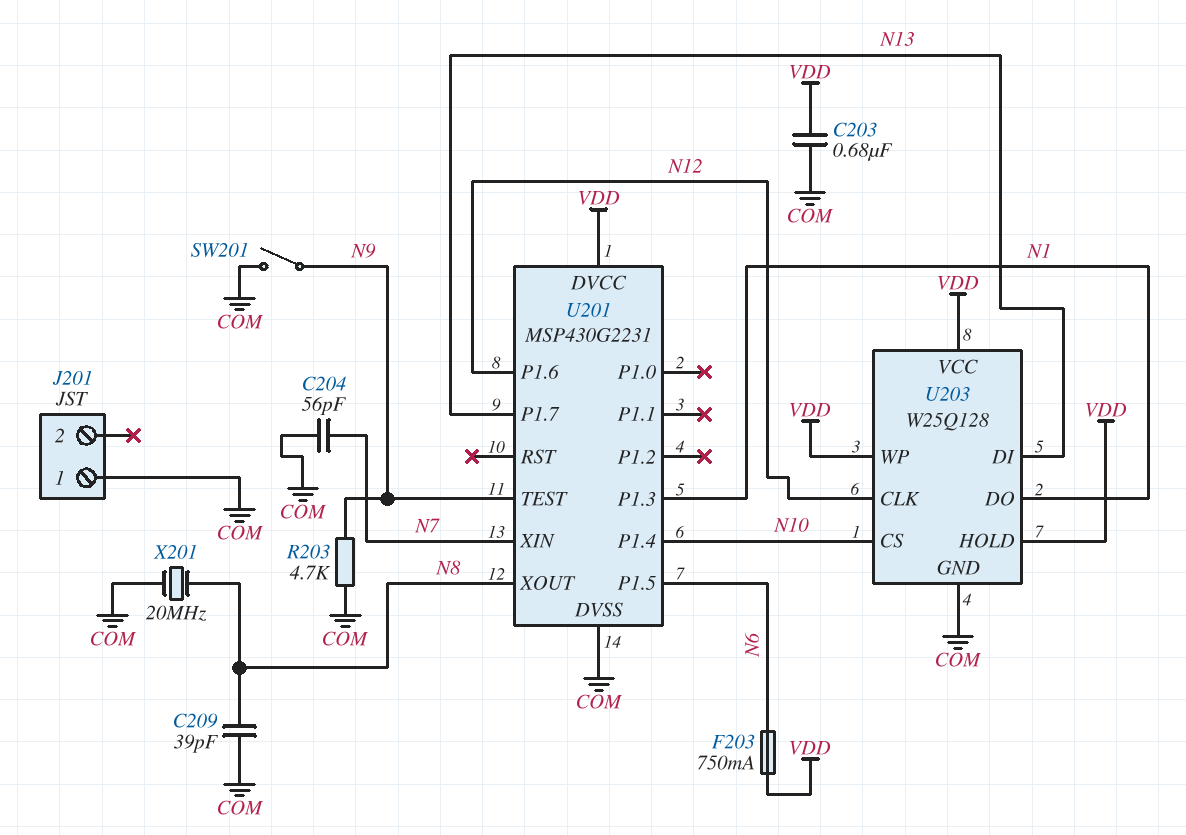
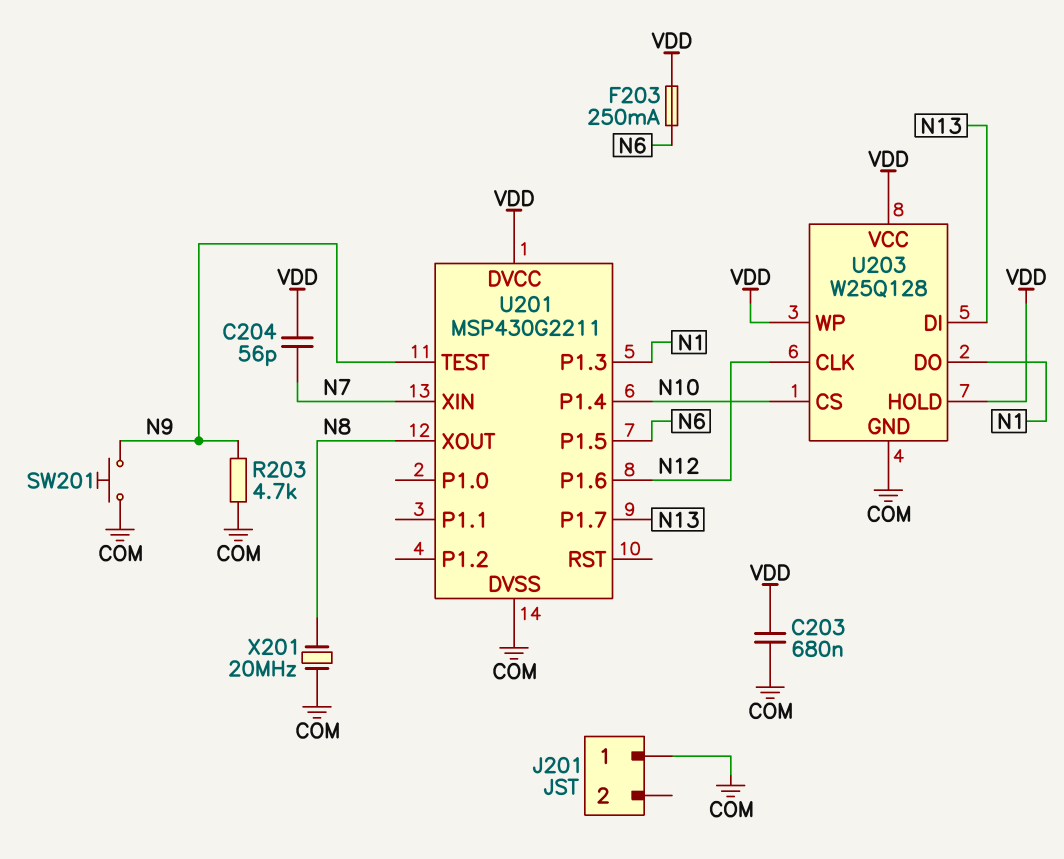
C204: 56pF (COM, N7) -> 56pF (N7, VDD)
C209: 39pF (COM, N8) -> none
F203: 750mA (N6, VDD) -> 250mA (N6, VDD)
SW201: switch (COM, N9) -> button (COM, N9)
U201: MSP430G2231 -> MSP430G2211

